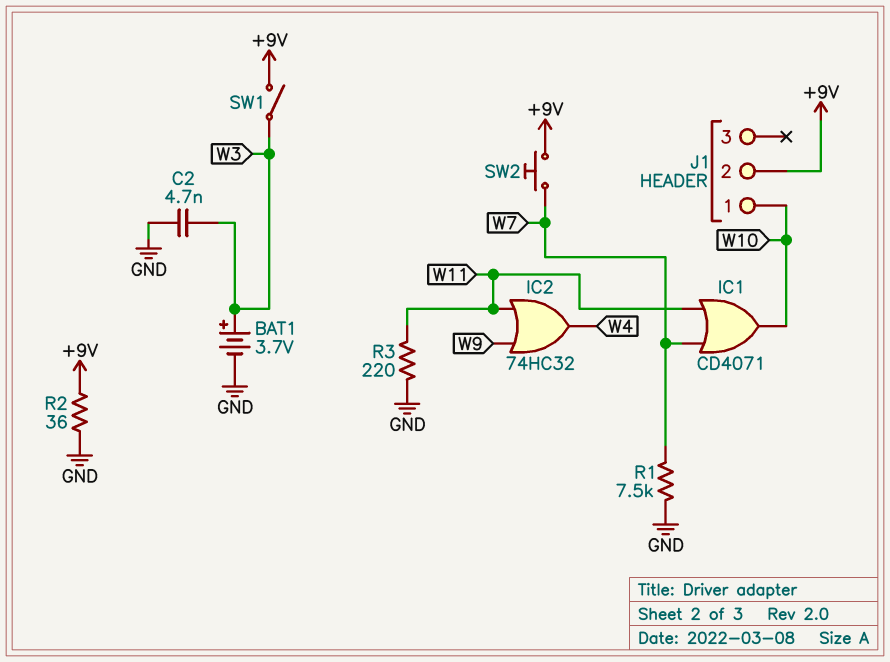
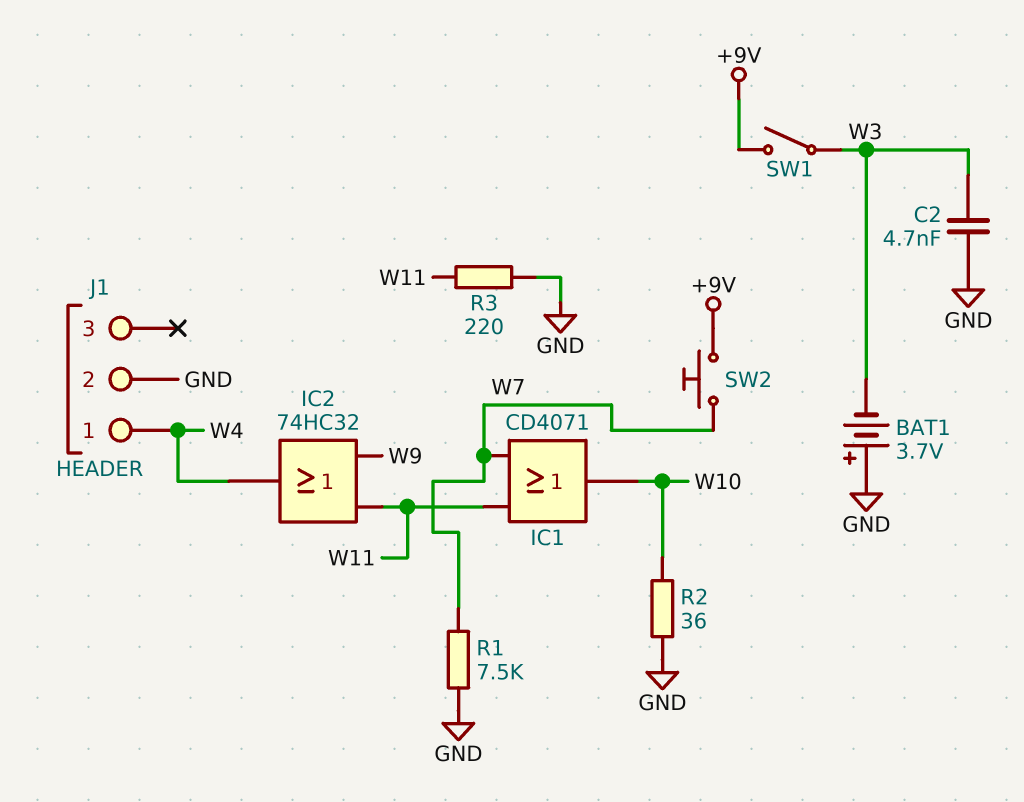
BAT1: 3.7V (plus W3, minus GND) -> 3.7V (plus GND, minus W3)
J1 pin 1: W10 -> W4
J1 pin 2: +9V -> GND
R2: 36 (+9V, GND) -> 36 (GND, W10)

